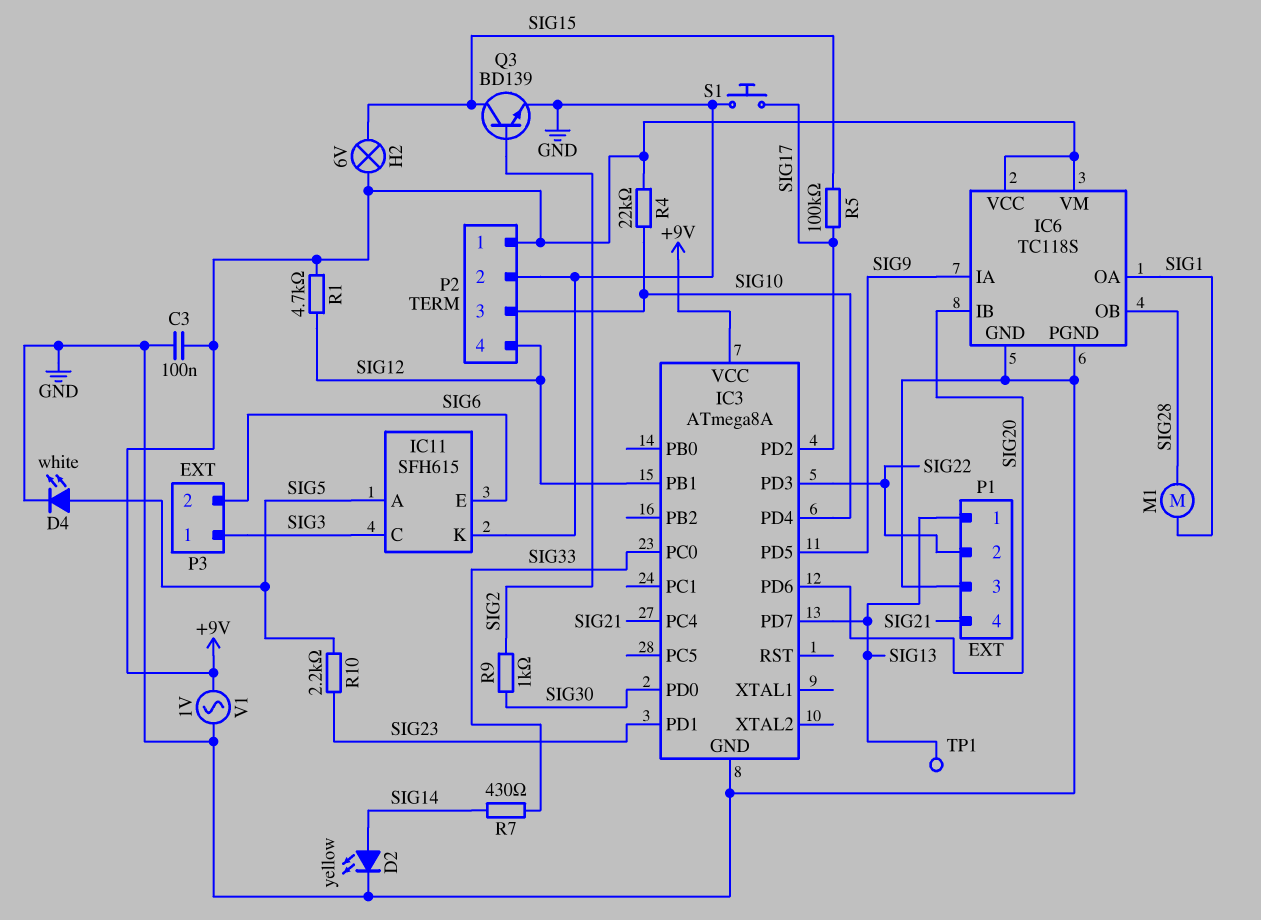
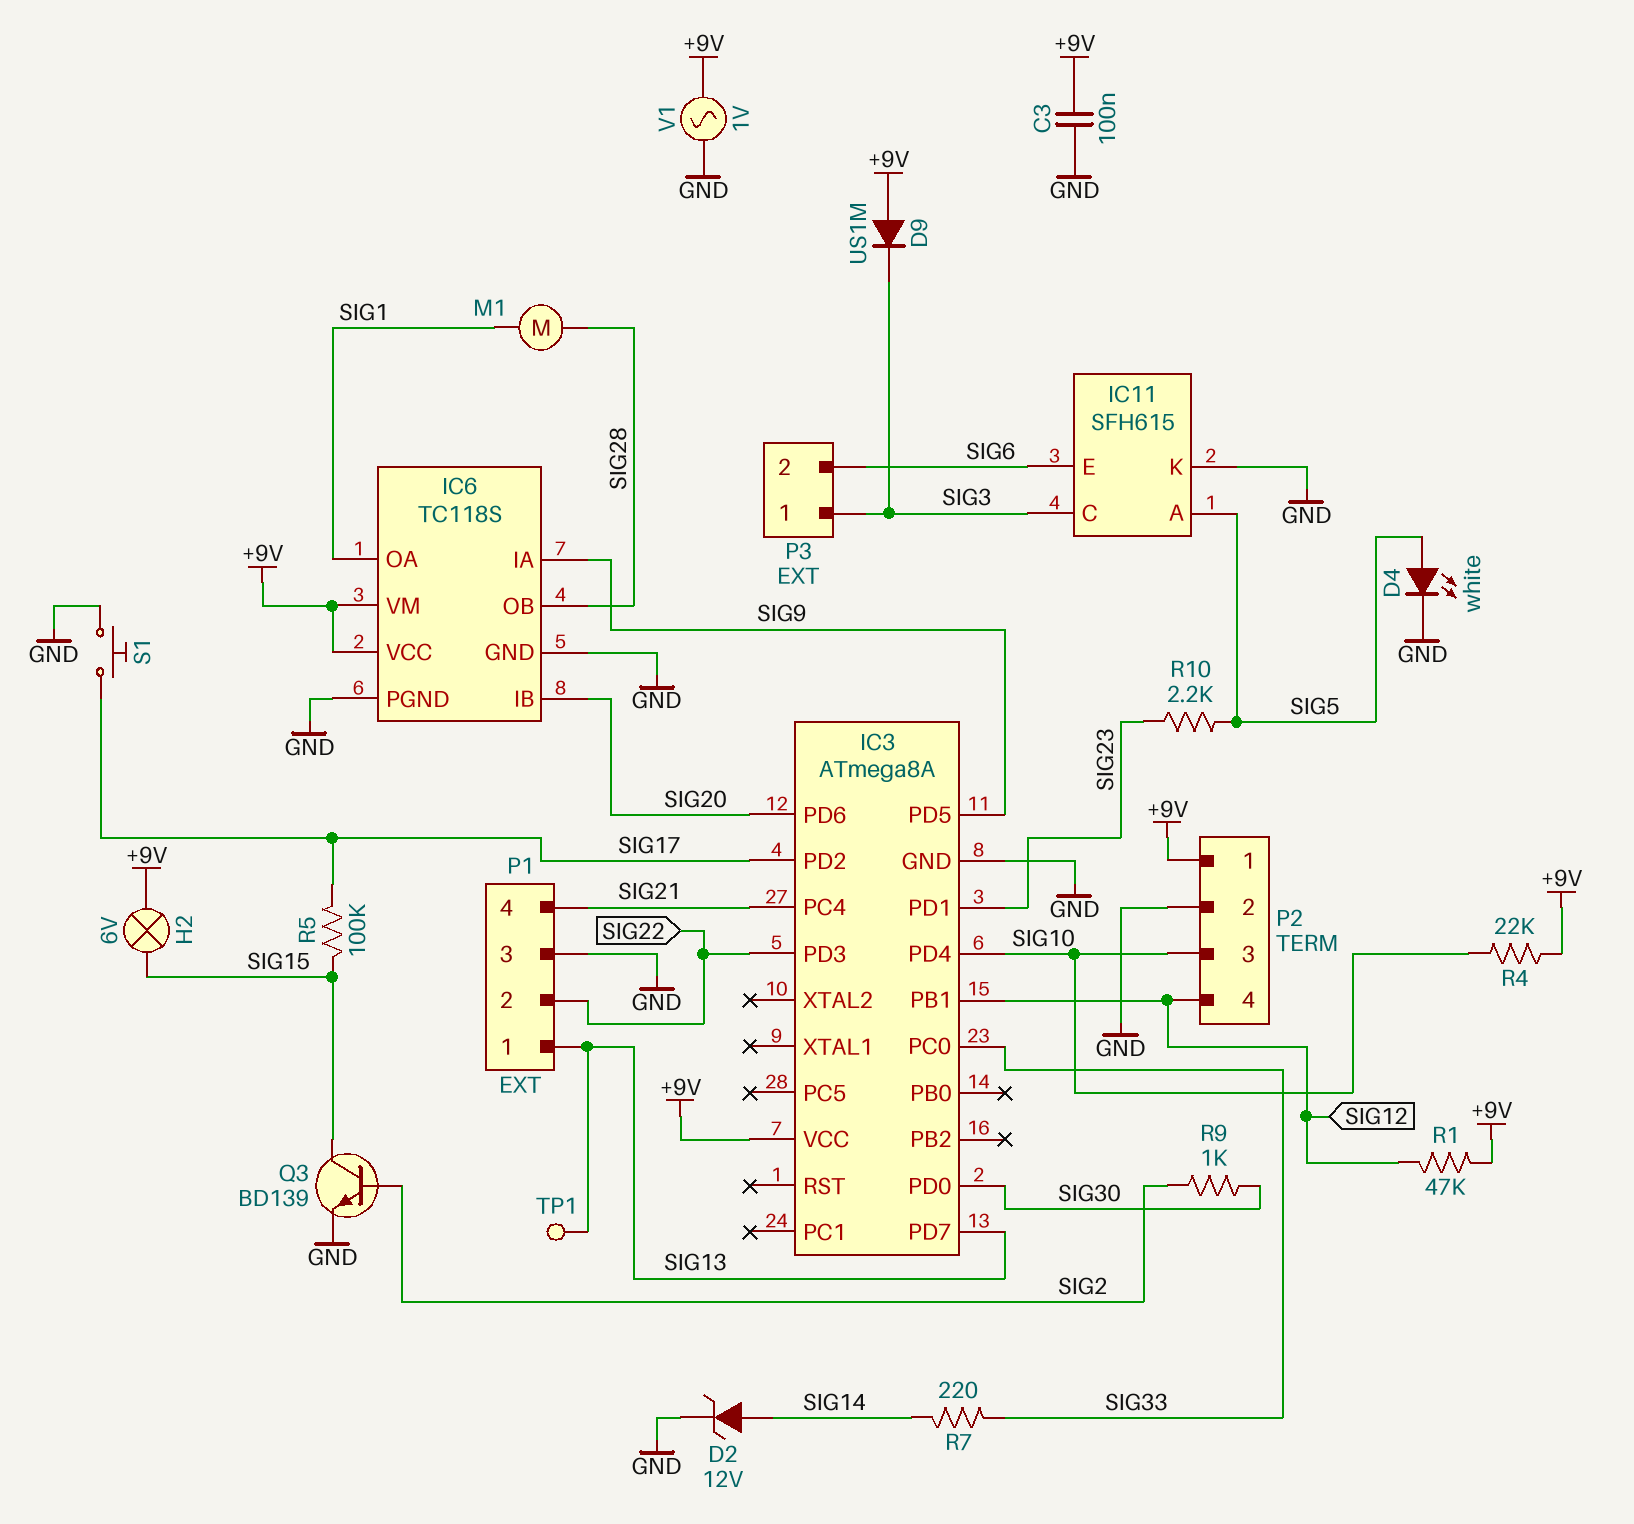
D2: LED yellow (A SIG14, K GND) -> zener 12V (A SIG14, K GND)
D9: none -> diode US1M (A +9V, K SIG3)
R1: 4.7k (+9V, SIG12) -> 47k (+9V, SIG12)
R7: 430 (SIG14, SIG33) -> 220 (SIG14, SIG33)

